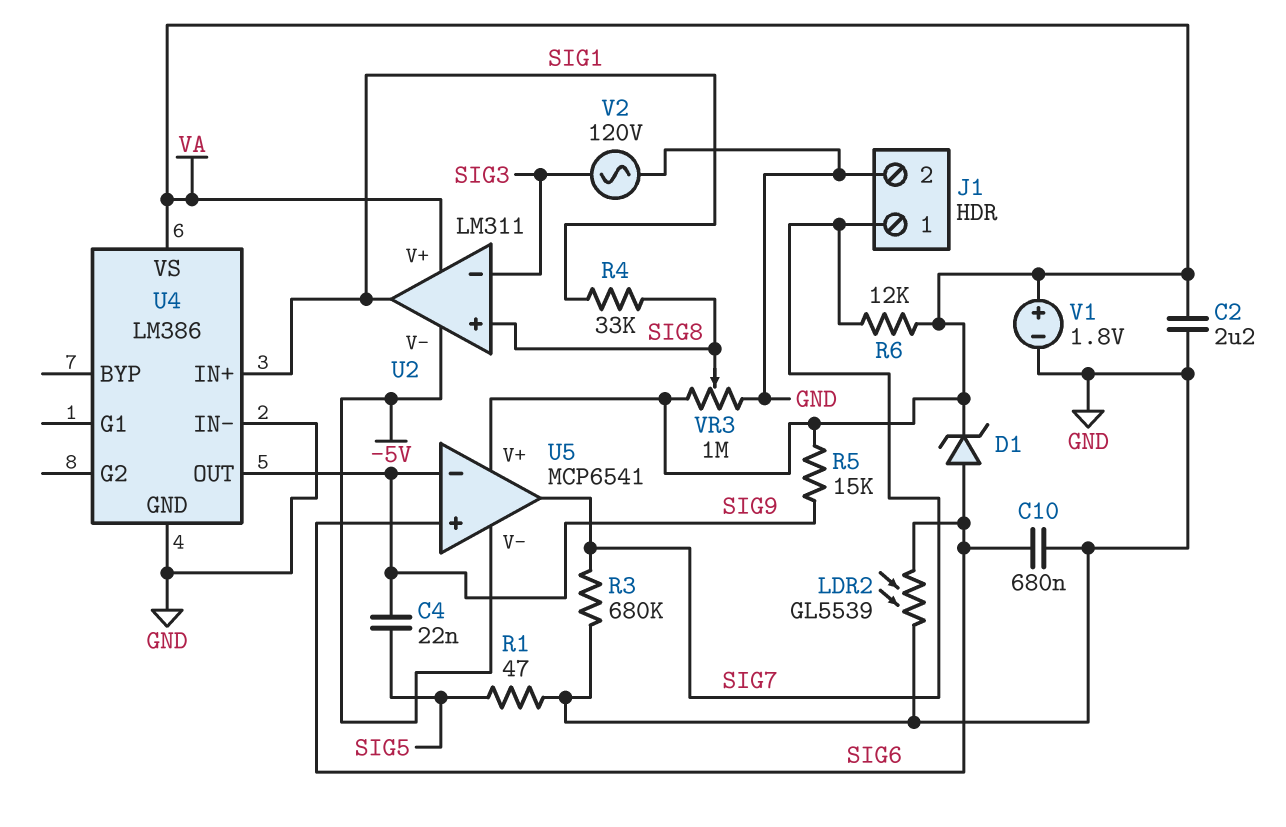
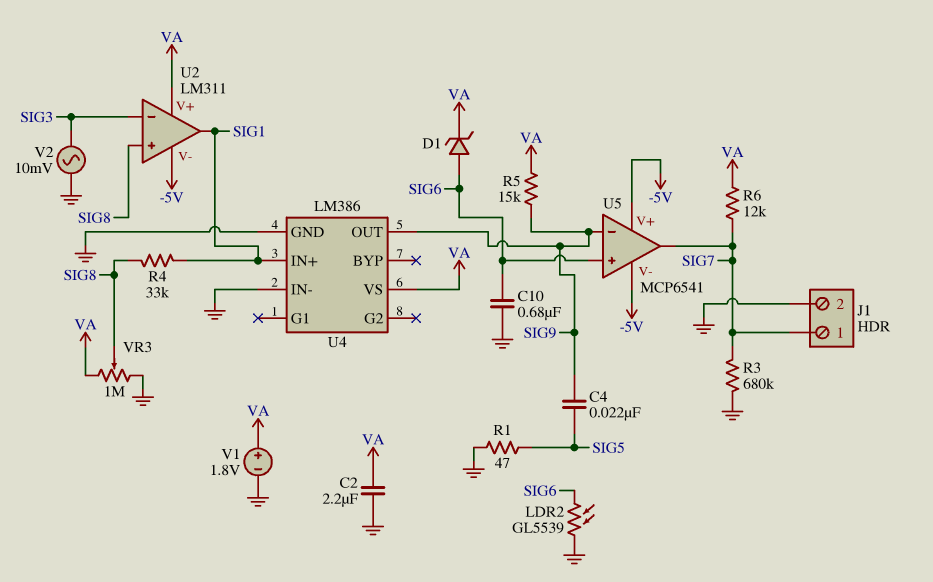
U5 pin V+: VA -> -5V
V2: AC 120V (GND, SIG3) -> AC 10mV (GND, SIG3)

